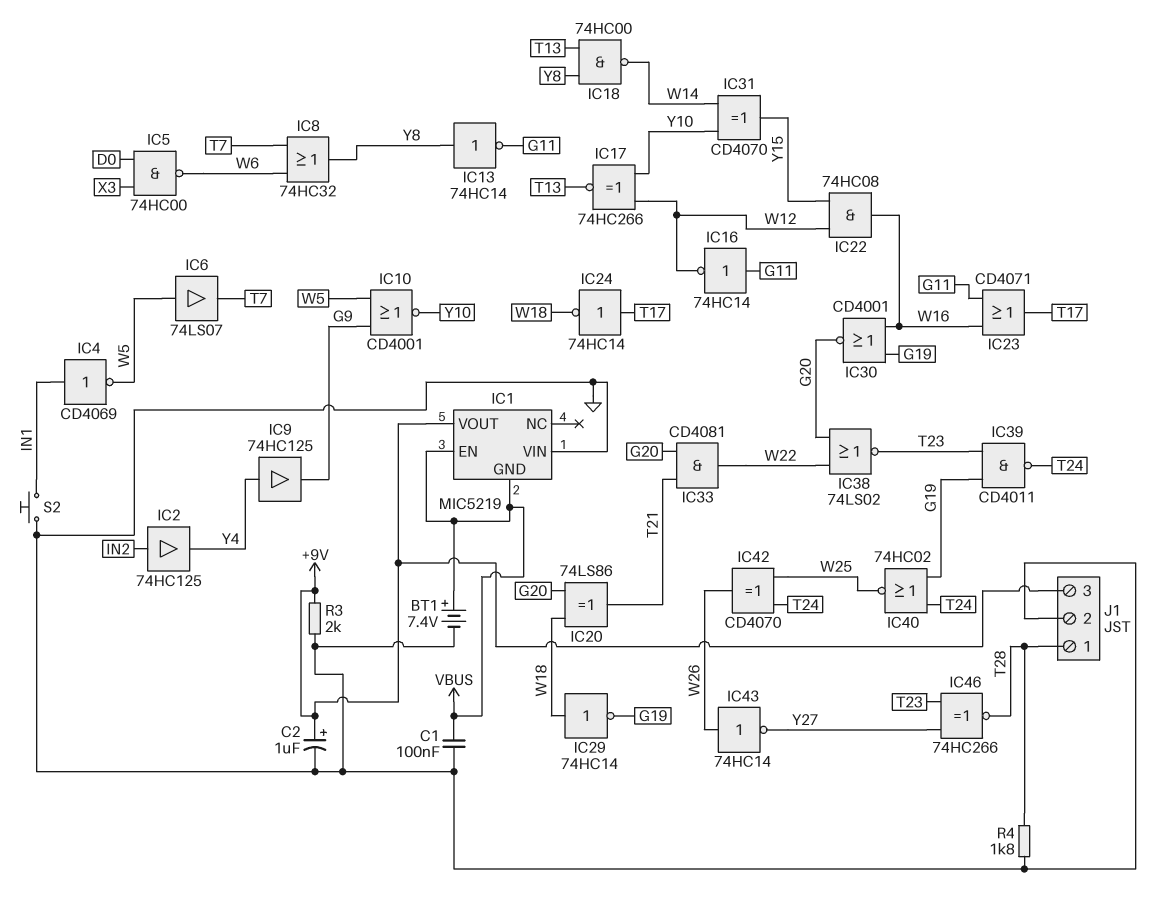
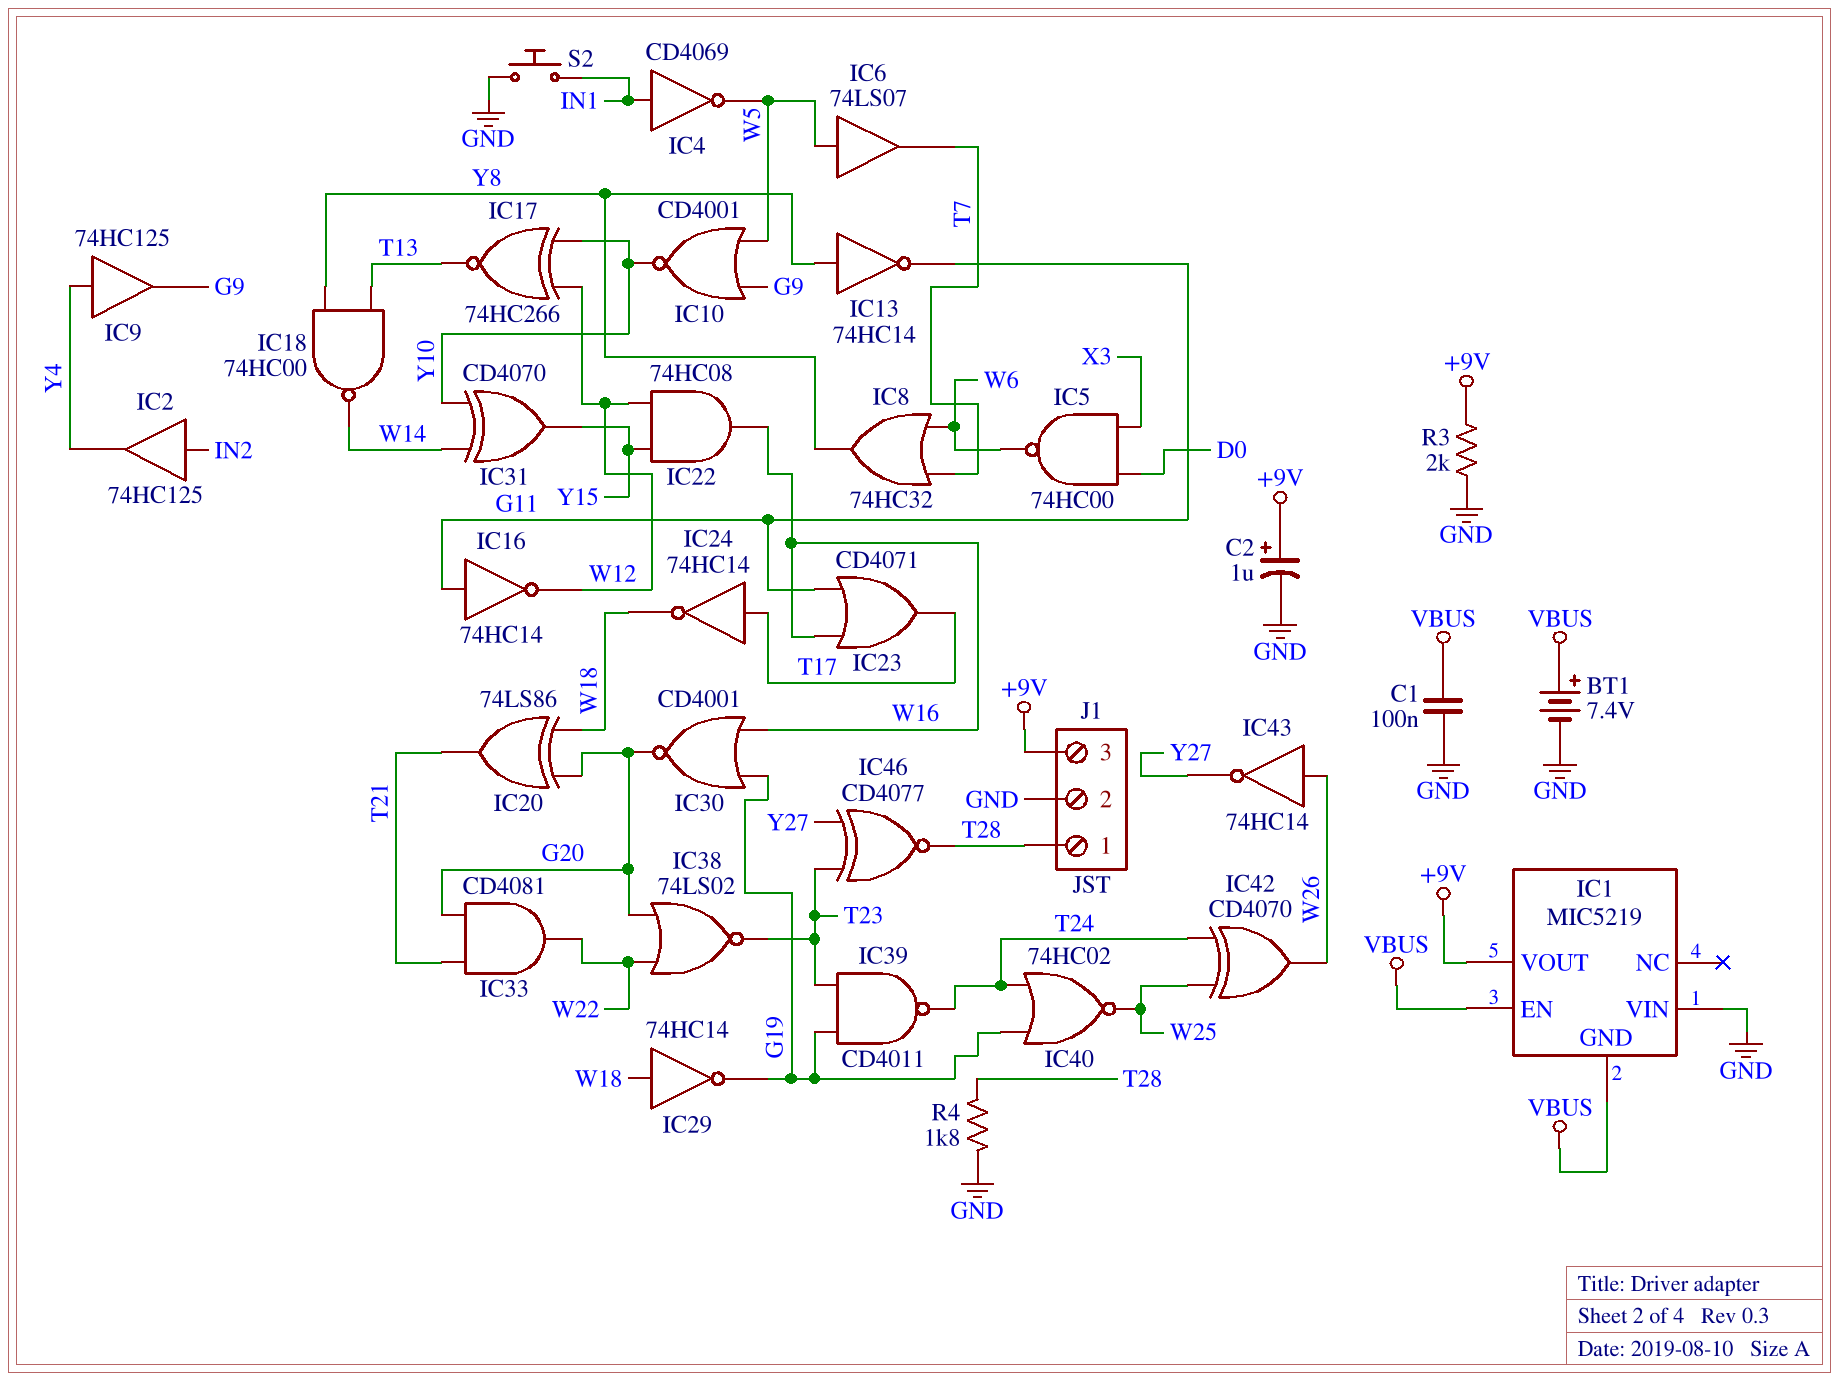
IC46: XNOR 74HC266 (in T23, in Y27, out T28) -> XNOR CD4077 (in T23, in Y27, out T28)

